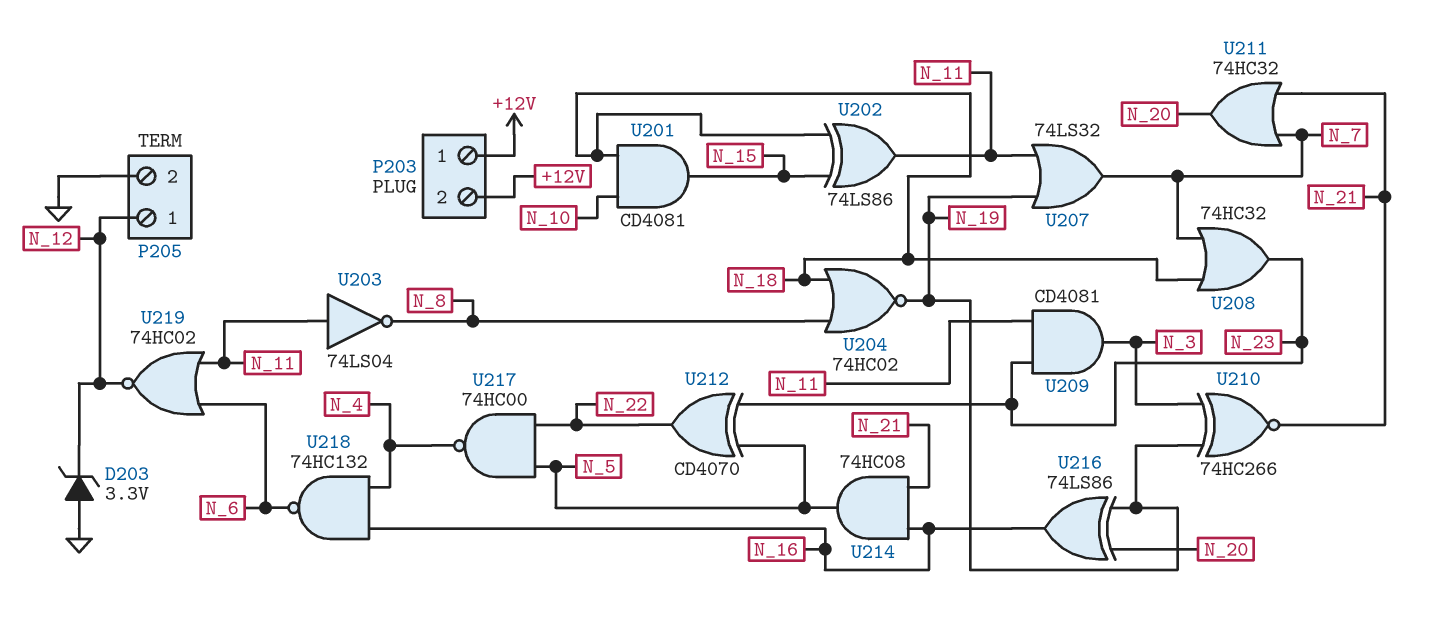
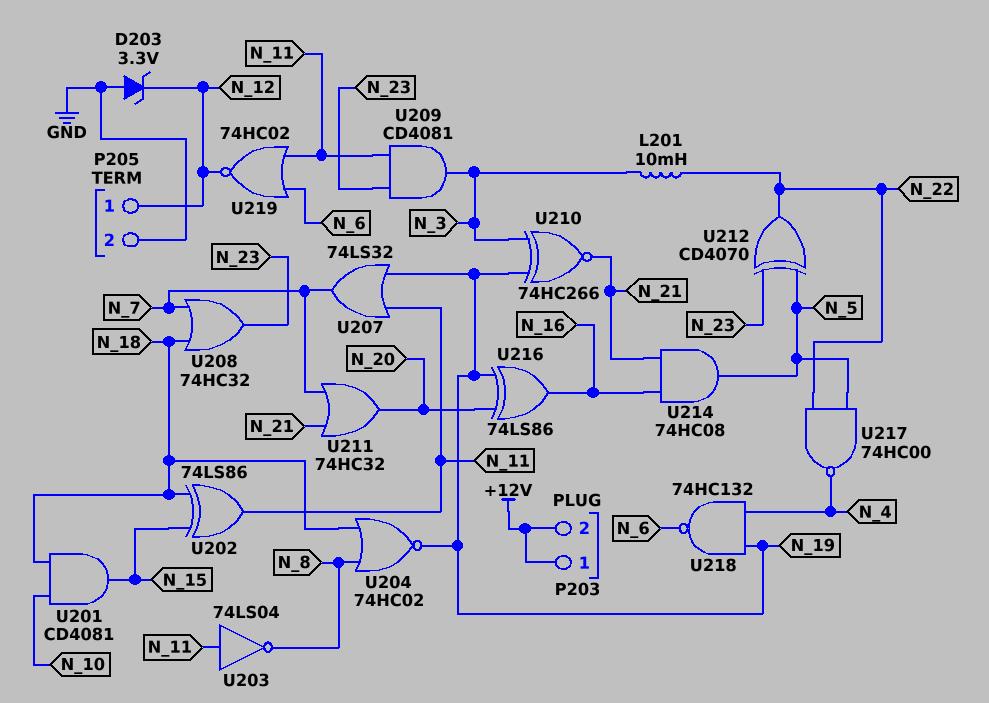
L201: none -> 10mH (N_3, N_22)
U218: NAND 74HC132 (in N_4, in N_16, out N_6) -> NAND 74HC132 (in N_4, in N_19, out N_6)

